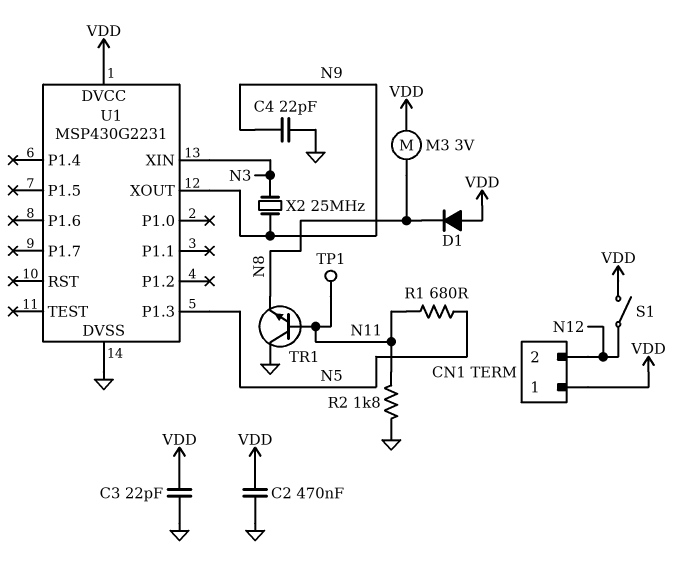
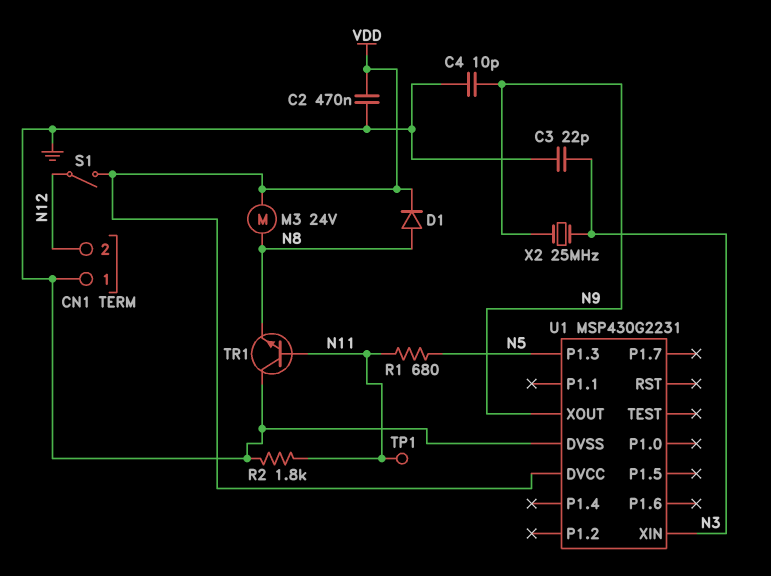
C3: 22pF (GND, VDD) -> 22pF (GND, N3)
C4: 22pF (GND, N9) -> 10pF (GND, N9)
CN1 pin 1: VDD -> GND
D1: diode (A VDD, K N8) -> diode (A N8, K VDD)
M3: motor 3V (N8, VDD) -> motor 24V (N8, VDD)

